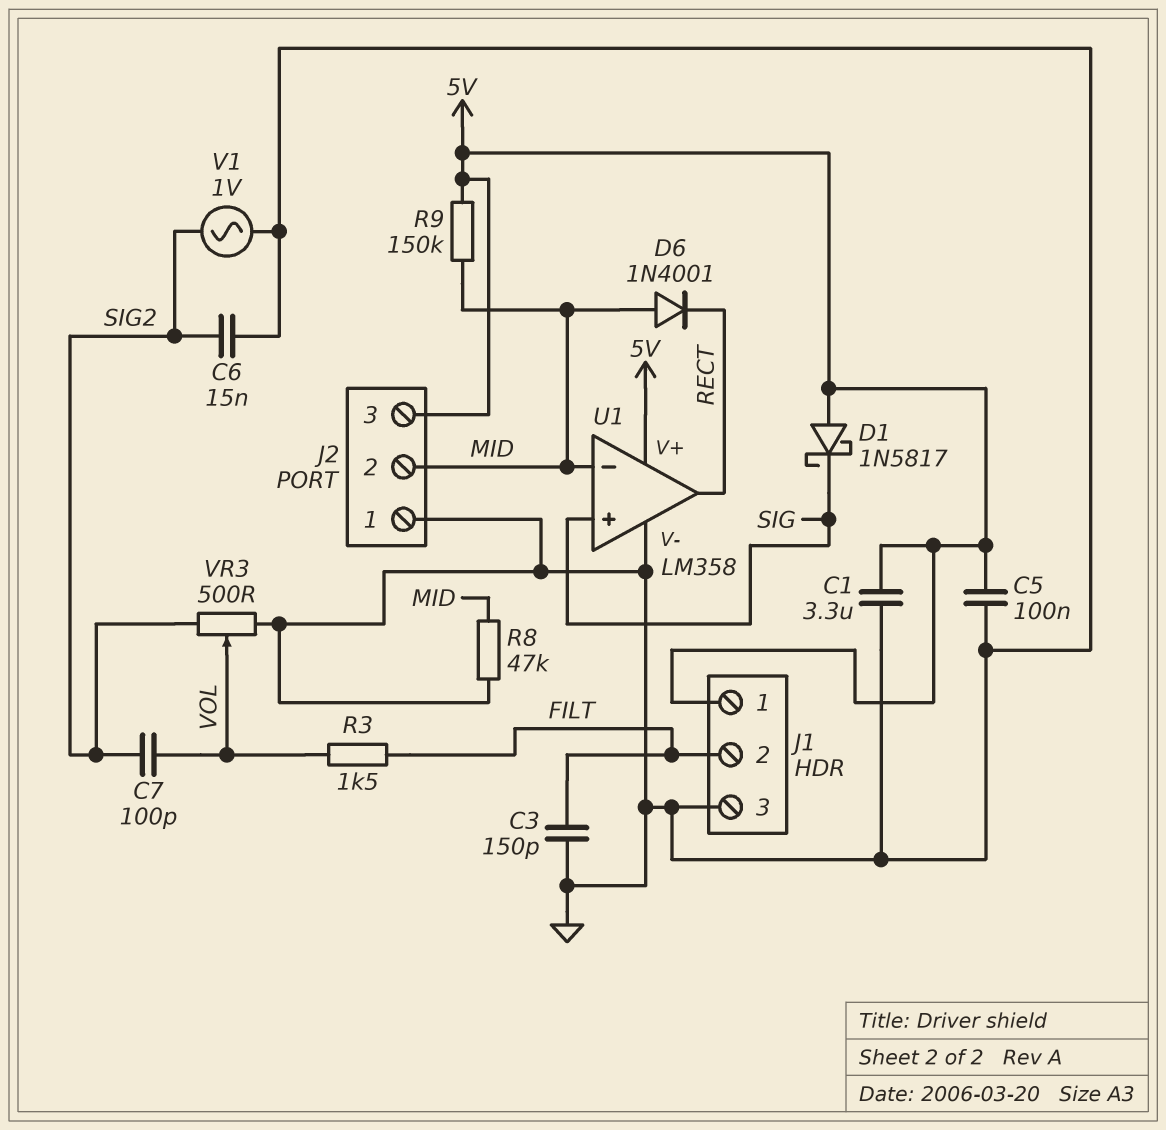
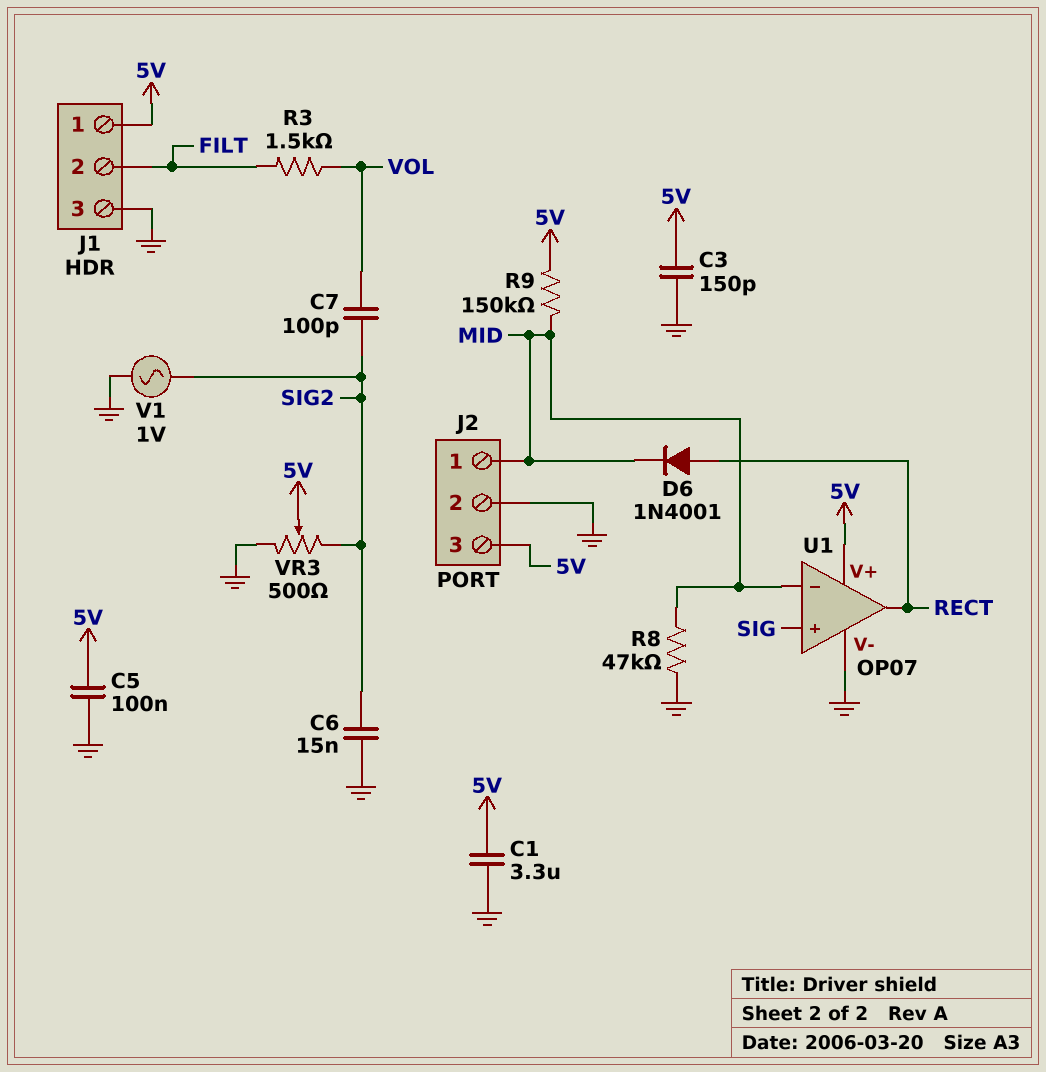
C3: 150pF (FILT, GND) -> 150pF (5V, GND)
D1: schottky 1N5817 (A 5V, K SIG) -> none
D6: diode 1N4001 (A MID, K RECT) -> diode 1N4001 (A RECT, K MID)
J2 pin 1: GND -> MID
J2 pin 2: MID -> GND
U1: LM358 -> OP07
VR3: 500 (GND, SIG2, wiper VOL) -> 500 (GND, SIG2, wiper 5V)

